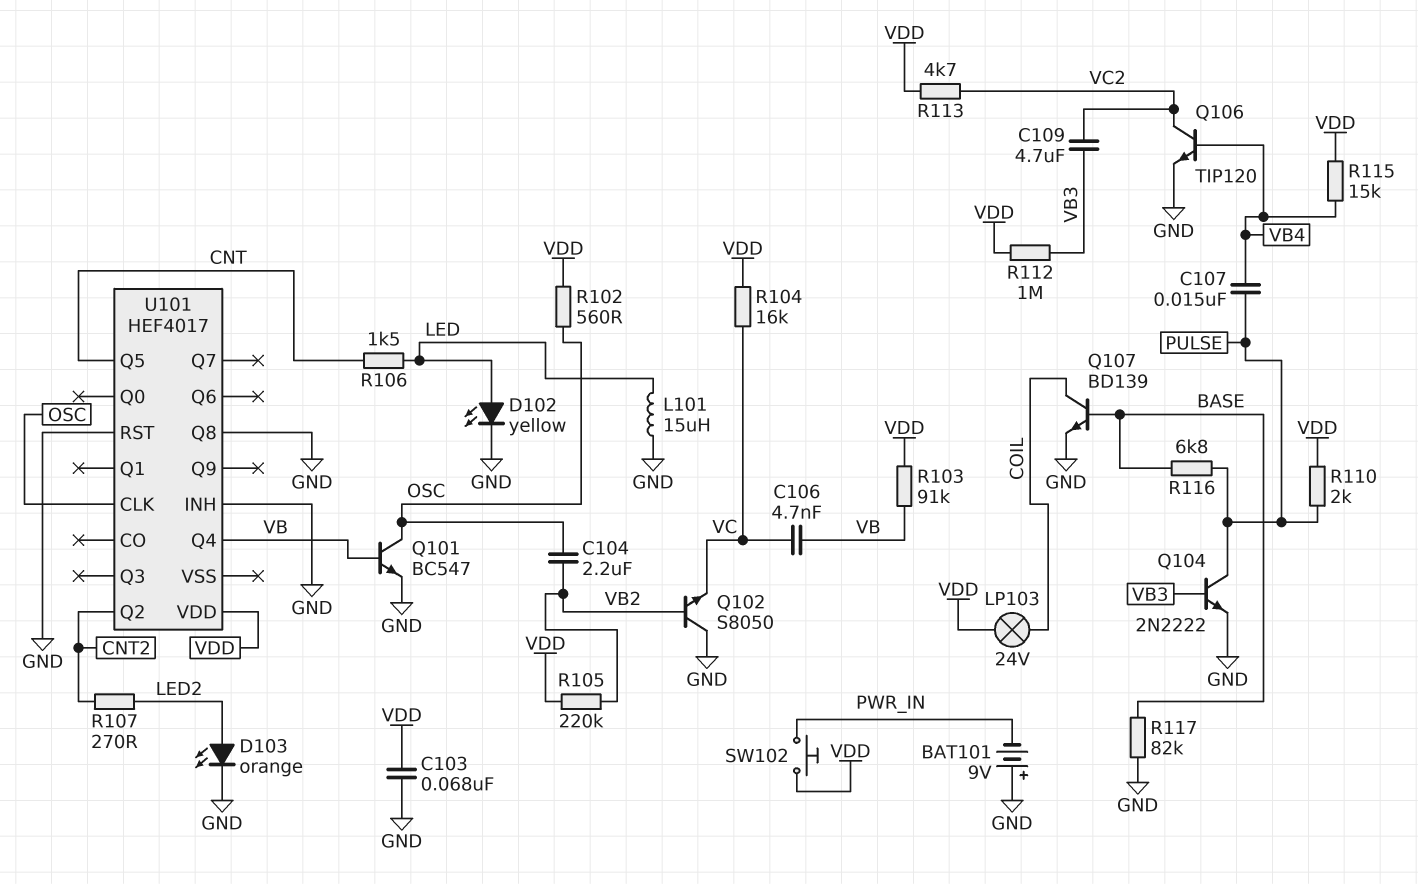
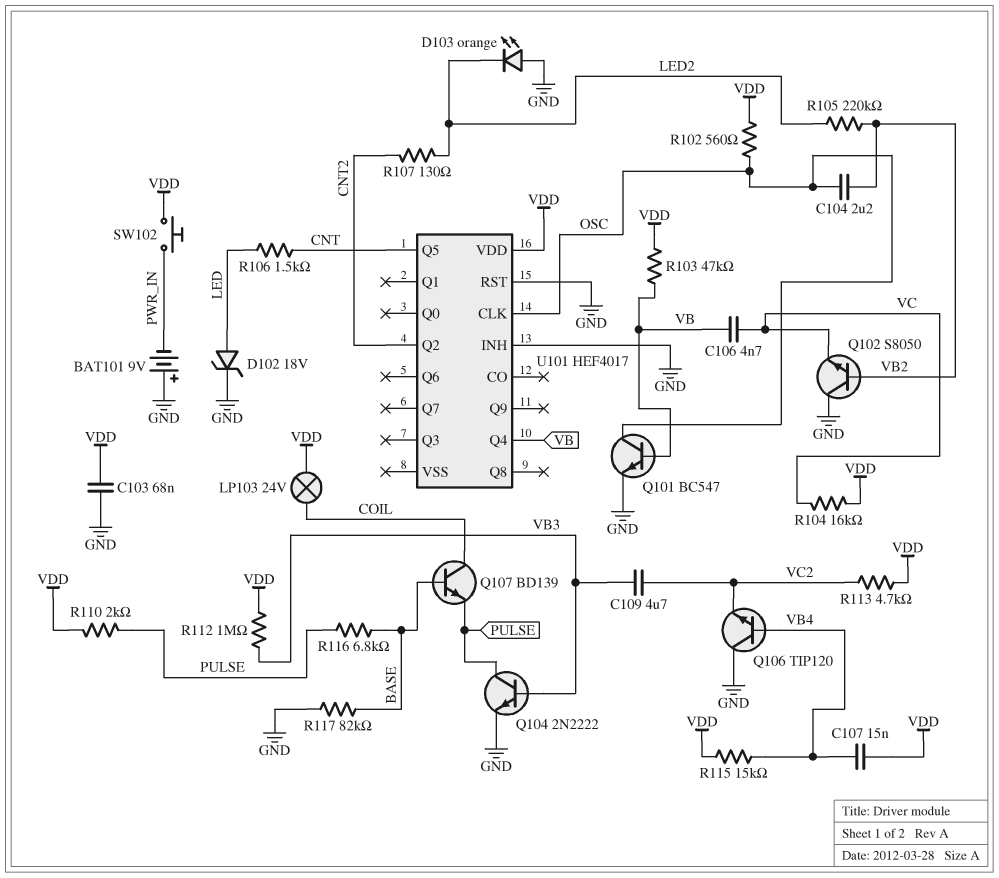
C107: 15nF (PULSE, VB4) -> 15nF (VB4, VDD)
D102: LED yellow (A LED, K GND) -> zener 18V (A LED, K GND)
D103: LED orange (A LED2, K GND) -> LED orange (A GND, K LED2)
L101: 15uH (GND, LED) -> none
Q106: NPN TIP120 (B VB4, C VC2, E GND) -> NPN TIP120 (B VB4, C GND, E VC2)
Q107: NPN BD139 (B BASE, C COIL, E GND) -> NPN BD139 (B BASE, C COIL, E PULSE)
R103: 91k (VB, VDD) -> 47k (VB, VDD)
R105: 220k (VB2, VDD) -> 220k (LED2, VB2)
R107: 270 (CNT2, LED2) -> 130 (CNT2, LED2)
U101 pin Q8: GND -> none

